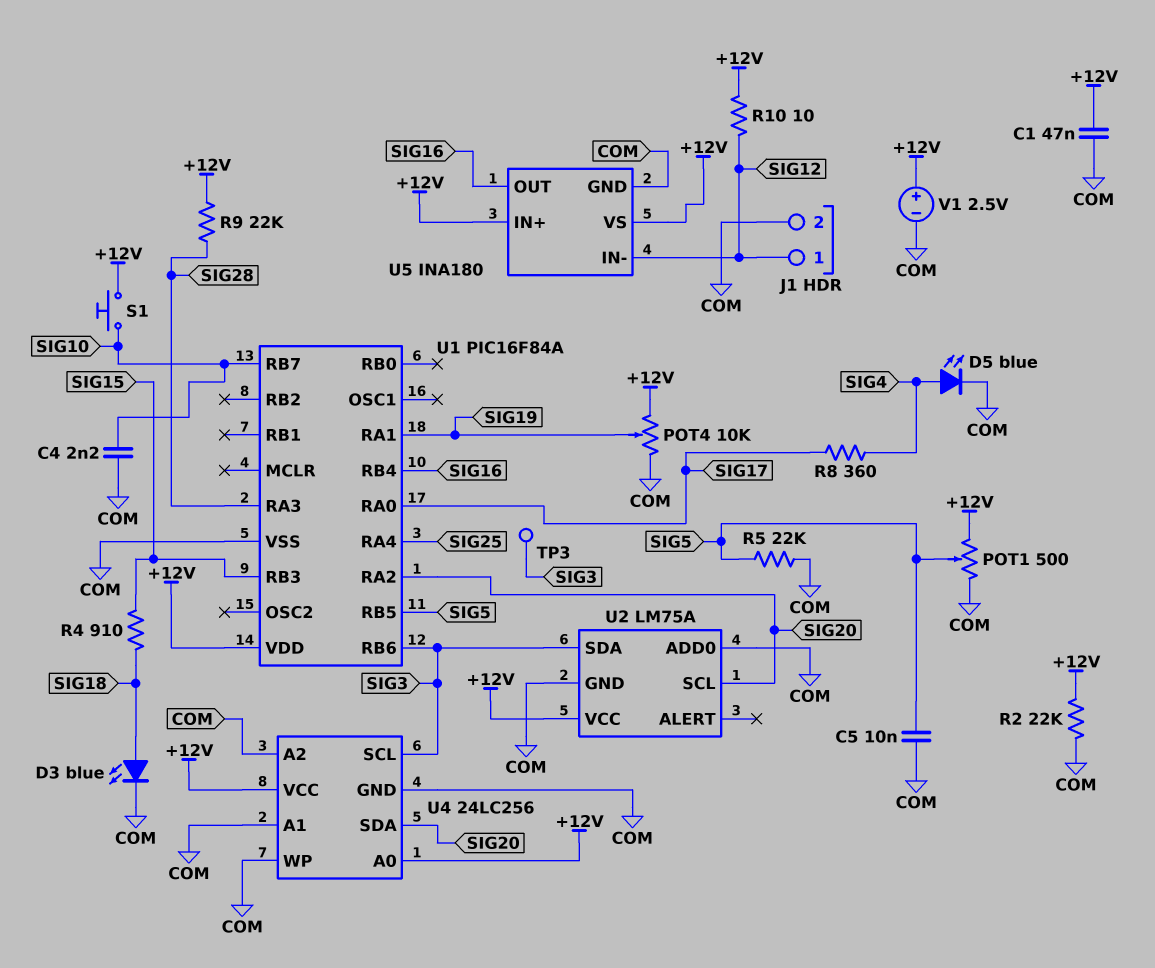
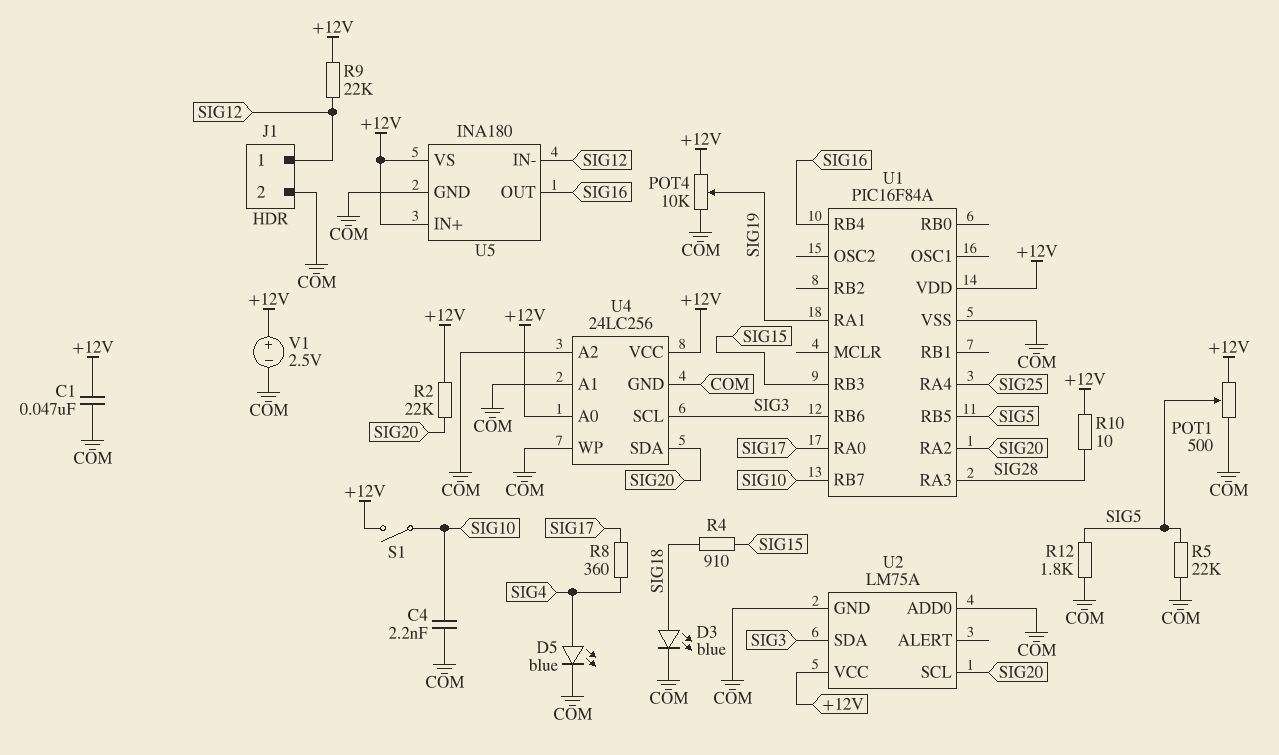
C5: 10nF (COM, SIG5) -> none
R2: 22k (+12V, COM) -> 22k (+12V, SIG20)
R9: 22k (+12V, SIG28) -> 22k (+12V, SIG12)
R10: 10 (+12V, SIG12) -> 10 (+12V, SIG28)
R12: none -> 1.8k (COM, SIG5)
S1: button (+12V, SIG10) -> switch (+12V, SIG10)
TP3: test point (SIG3) -> none

